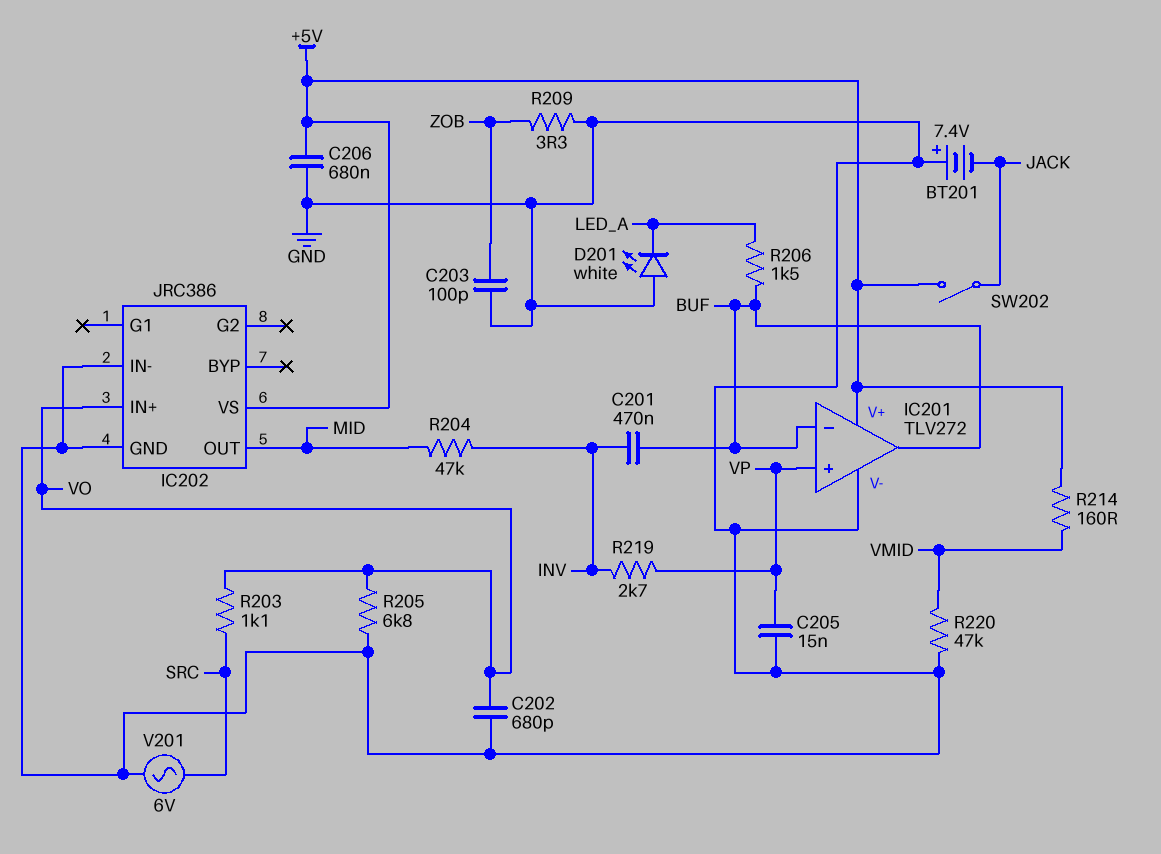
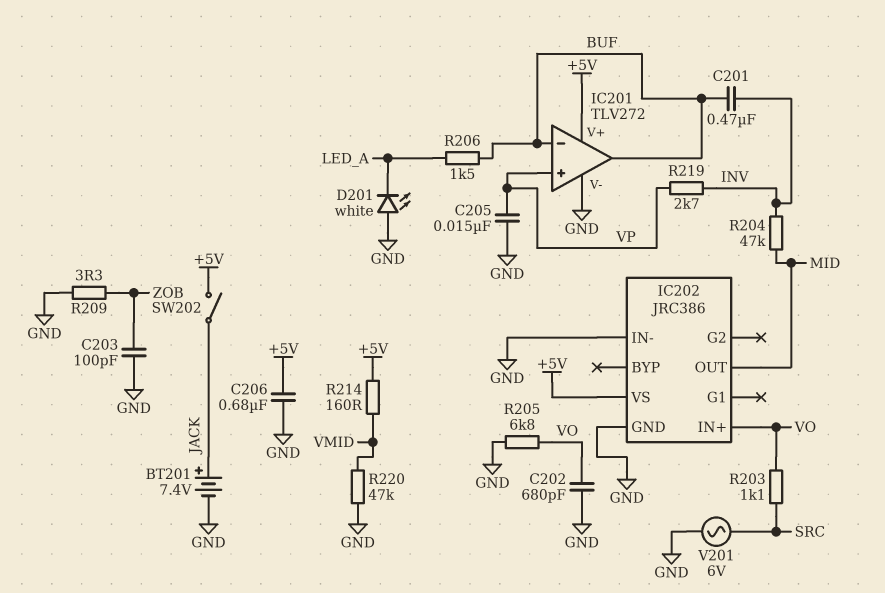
BT201: 7.4V (plus GND, minus JACK) -> 7.4V (plus JACK, minus GND)

